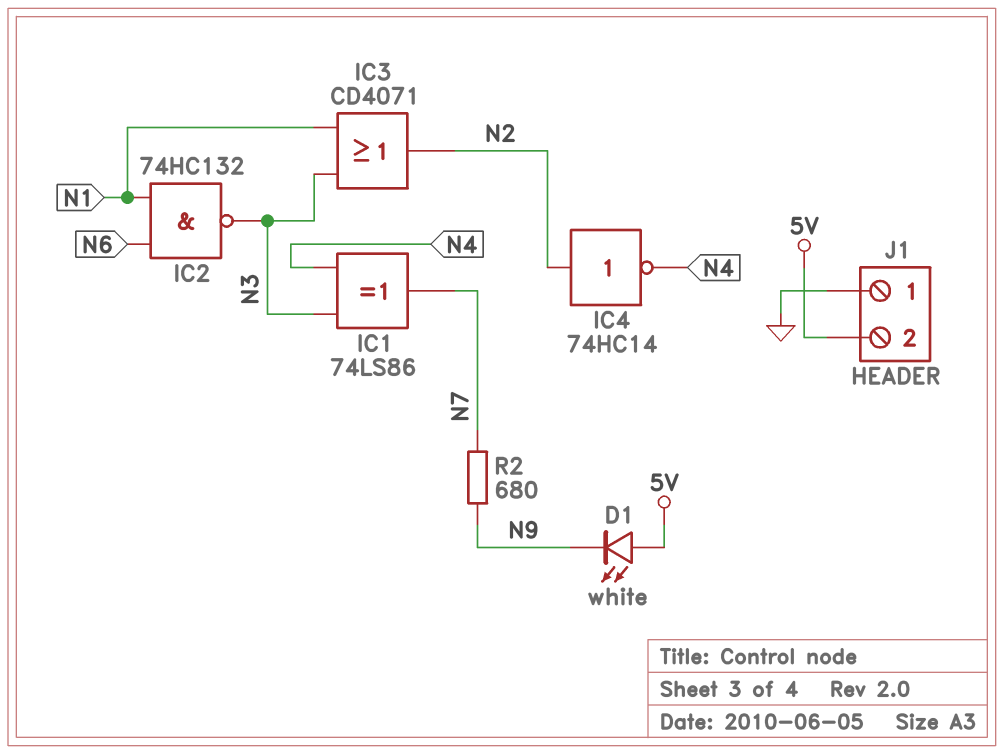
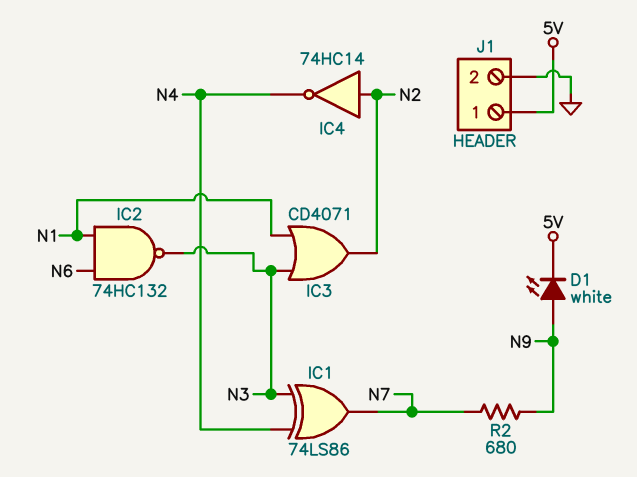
D1: LED white (A 5V, K N9) -> LED white (A N9, K 5V)
J1 pin 1: GND -> 5V
J1 pin 2: 5V -> GND

